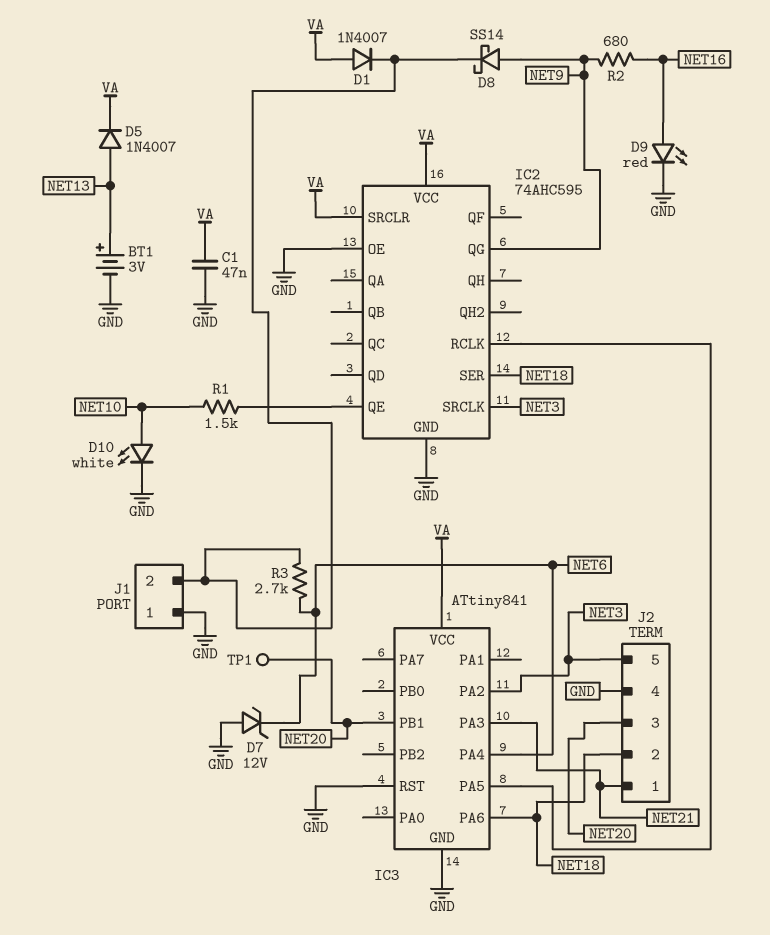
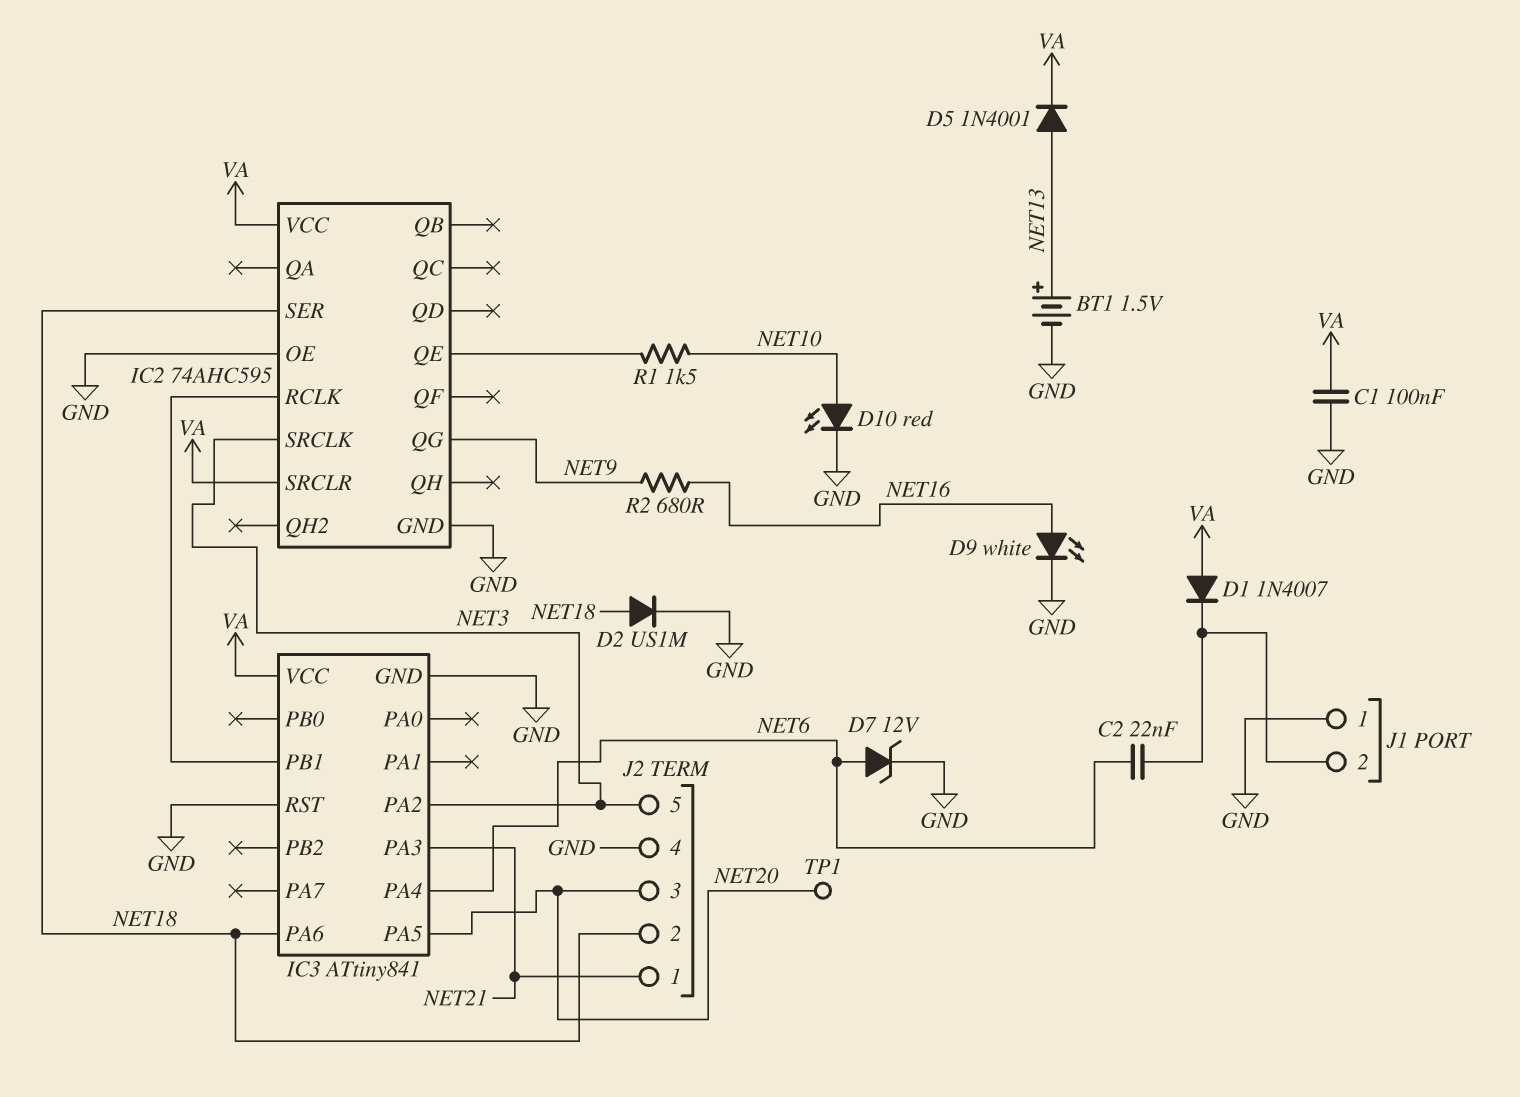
BT1: 3V (plus NET13, minus GND) -> 1.5V (plus NET13, minus GND)
C1: 47nF (GND, VA) -> 100nF (GND, VA)
C2: none -> 22nF (J1/2, NET6)
D2: none -> diode US1M (A NET18, K GND)
D5: diode 1N4007 (A NET13, K VA) -> diode 1N4001 (A NET13, K VA)
D7: zener 12V (A GND, K NET6) -> zener 12V (A NET6, K GND)
D8: schottky SS14 (A NET9, K J1/2) -> none
D9: LED red (A NET16, K GND) -> LED white (A NET16, K GND)
D10: LED white (A NET10, K GND) -> LED red (A NET10, K GND)
IC3 pin PA5: IC2/RCLK -> NET20
IC3 pin PB1: NET20 -> IC2/RCLK
R3: 2.7k (J1/2, NET6) -> none

